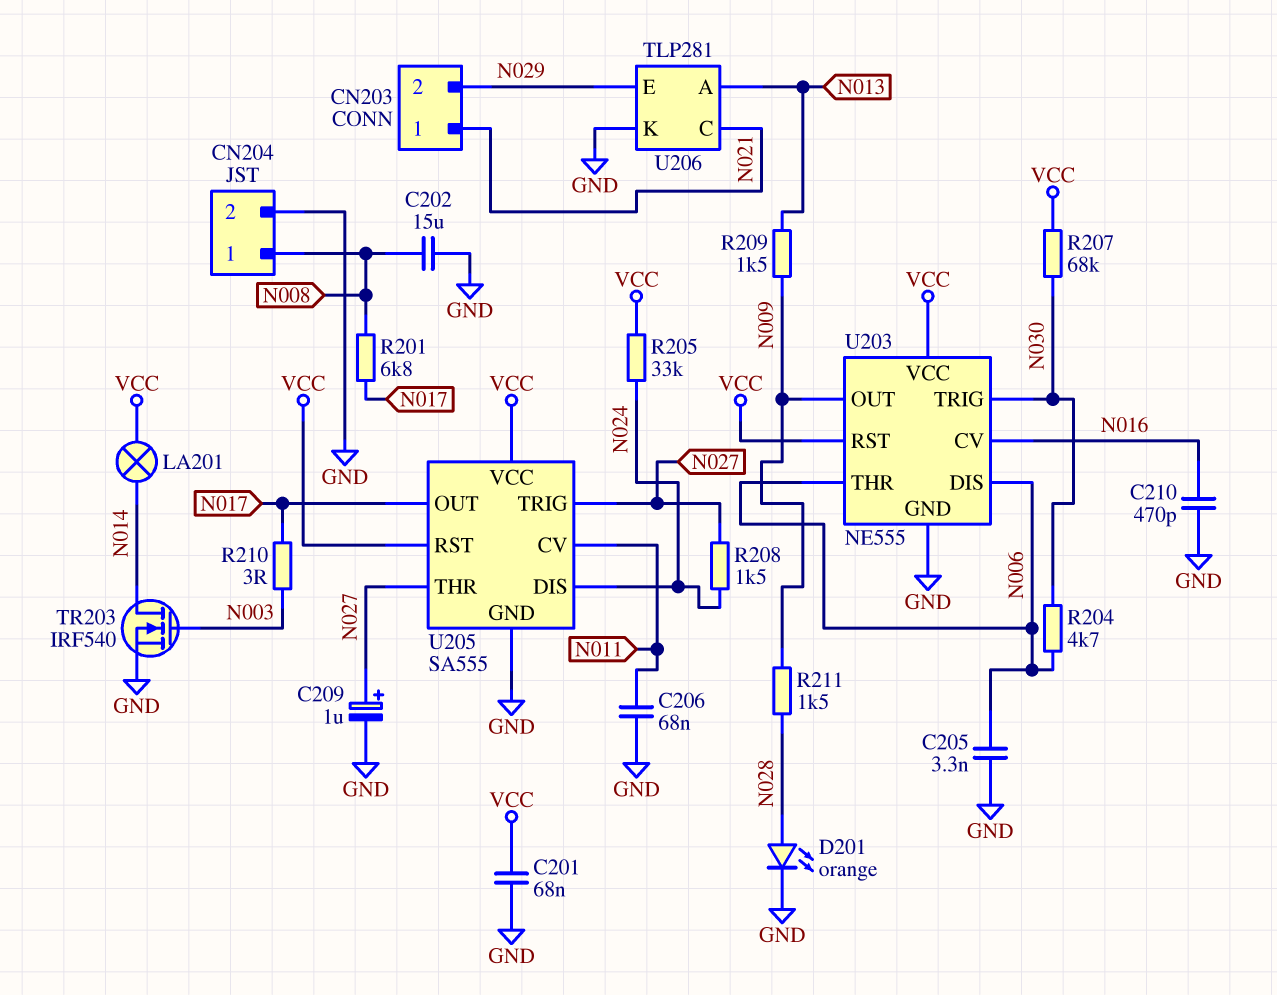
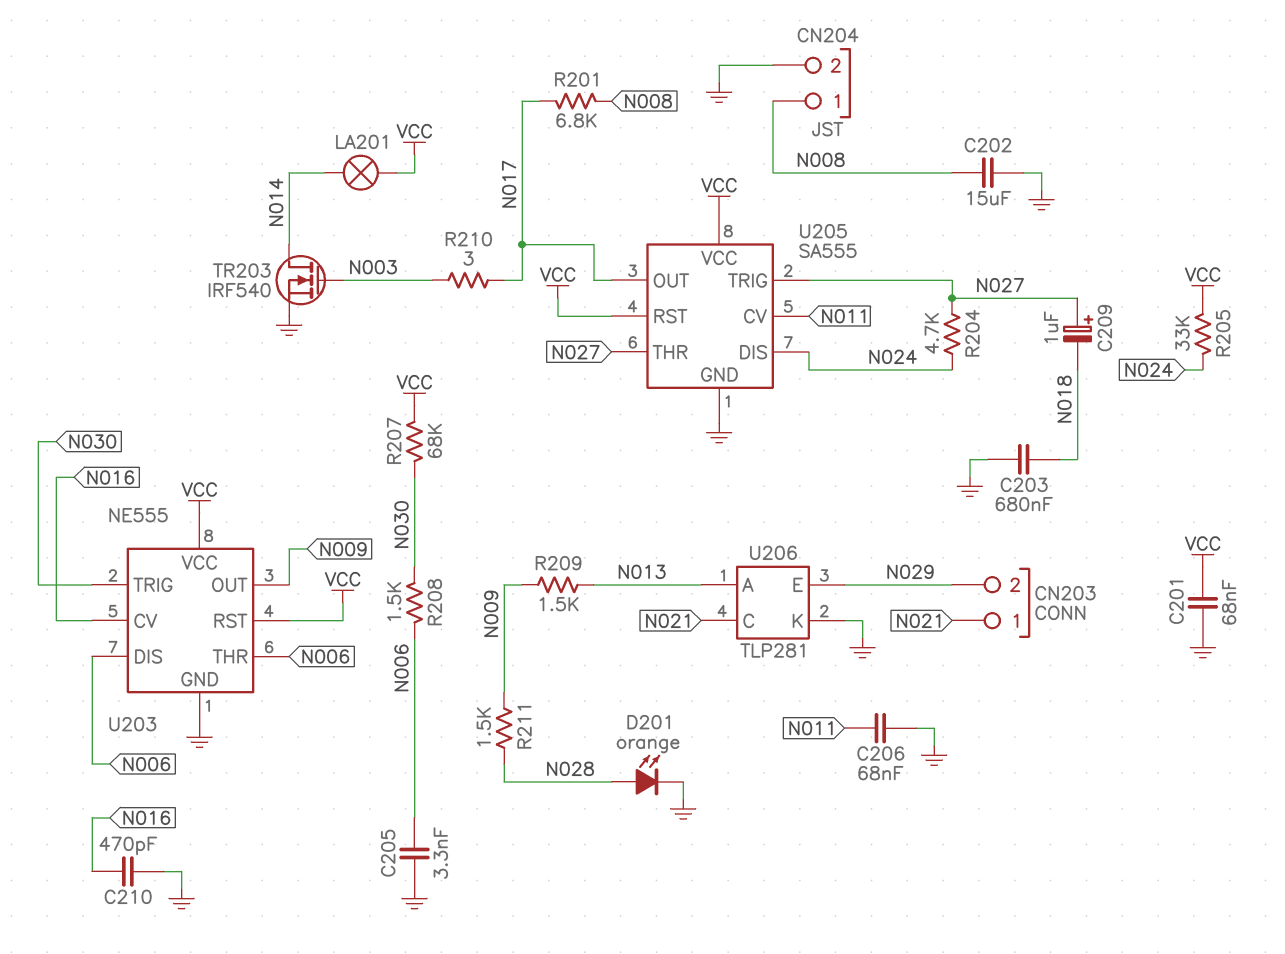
C203: none -> 680nF (GND, N018)
C209: 1uF (plus N027, minus GND) -> 1uF (plus N027, minus N018)
R204: 4.7k (N006, N030) -> 4.7k (N024, N027)
R208: 1.5k (N024, N027) -> 1.5k (N006, N030)

